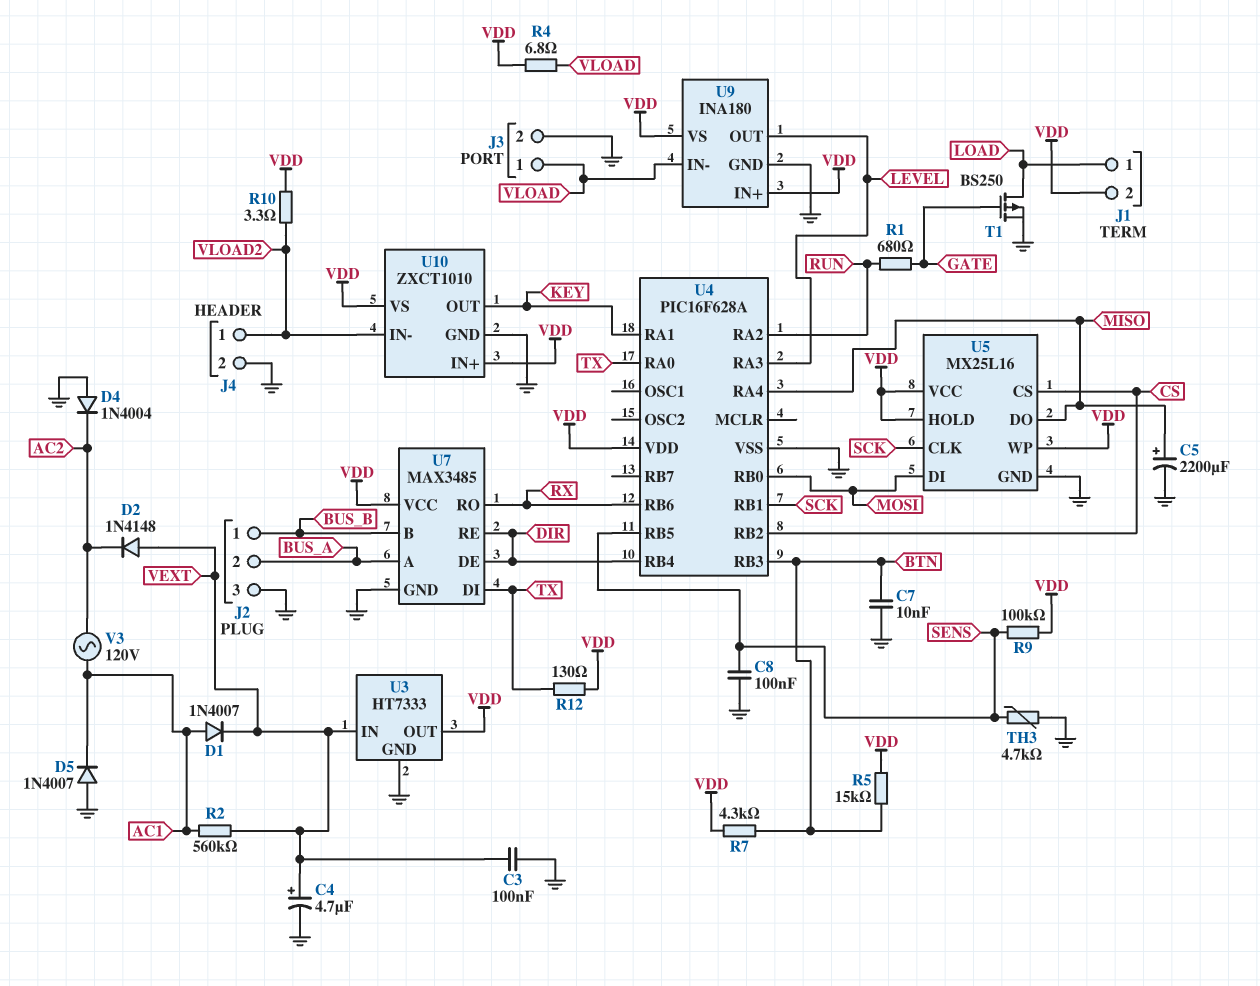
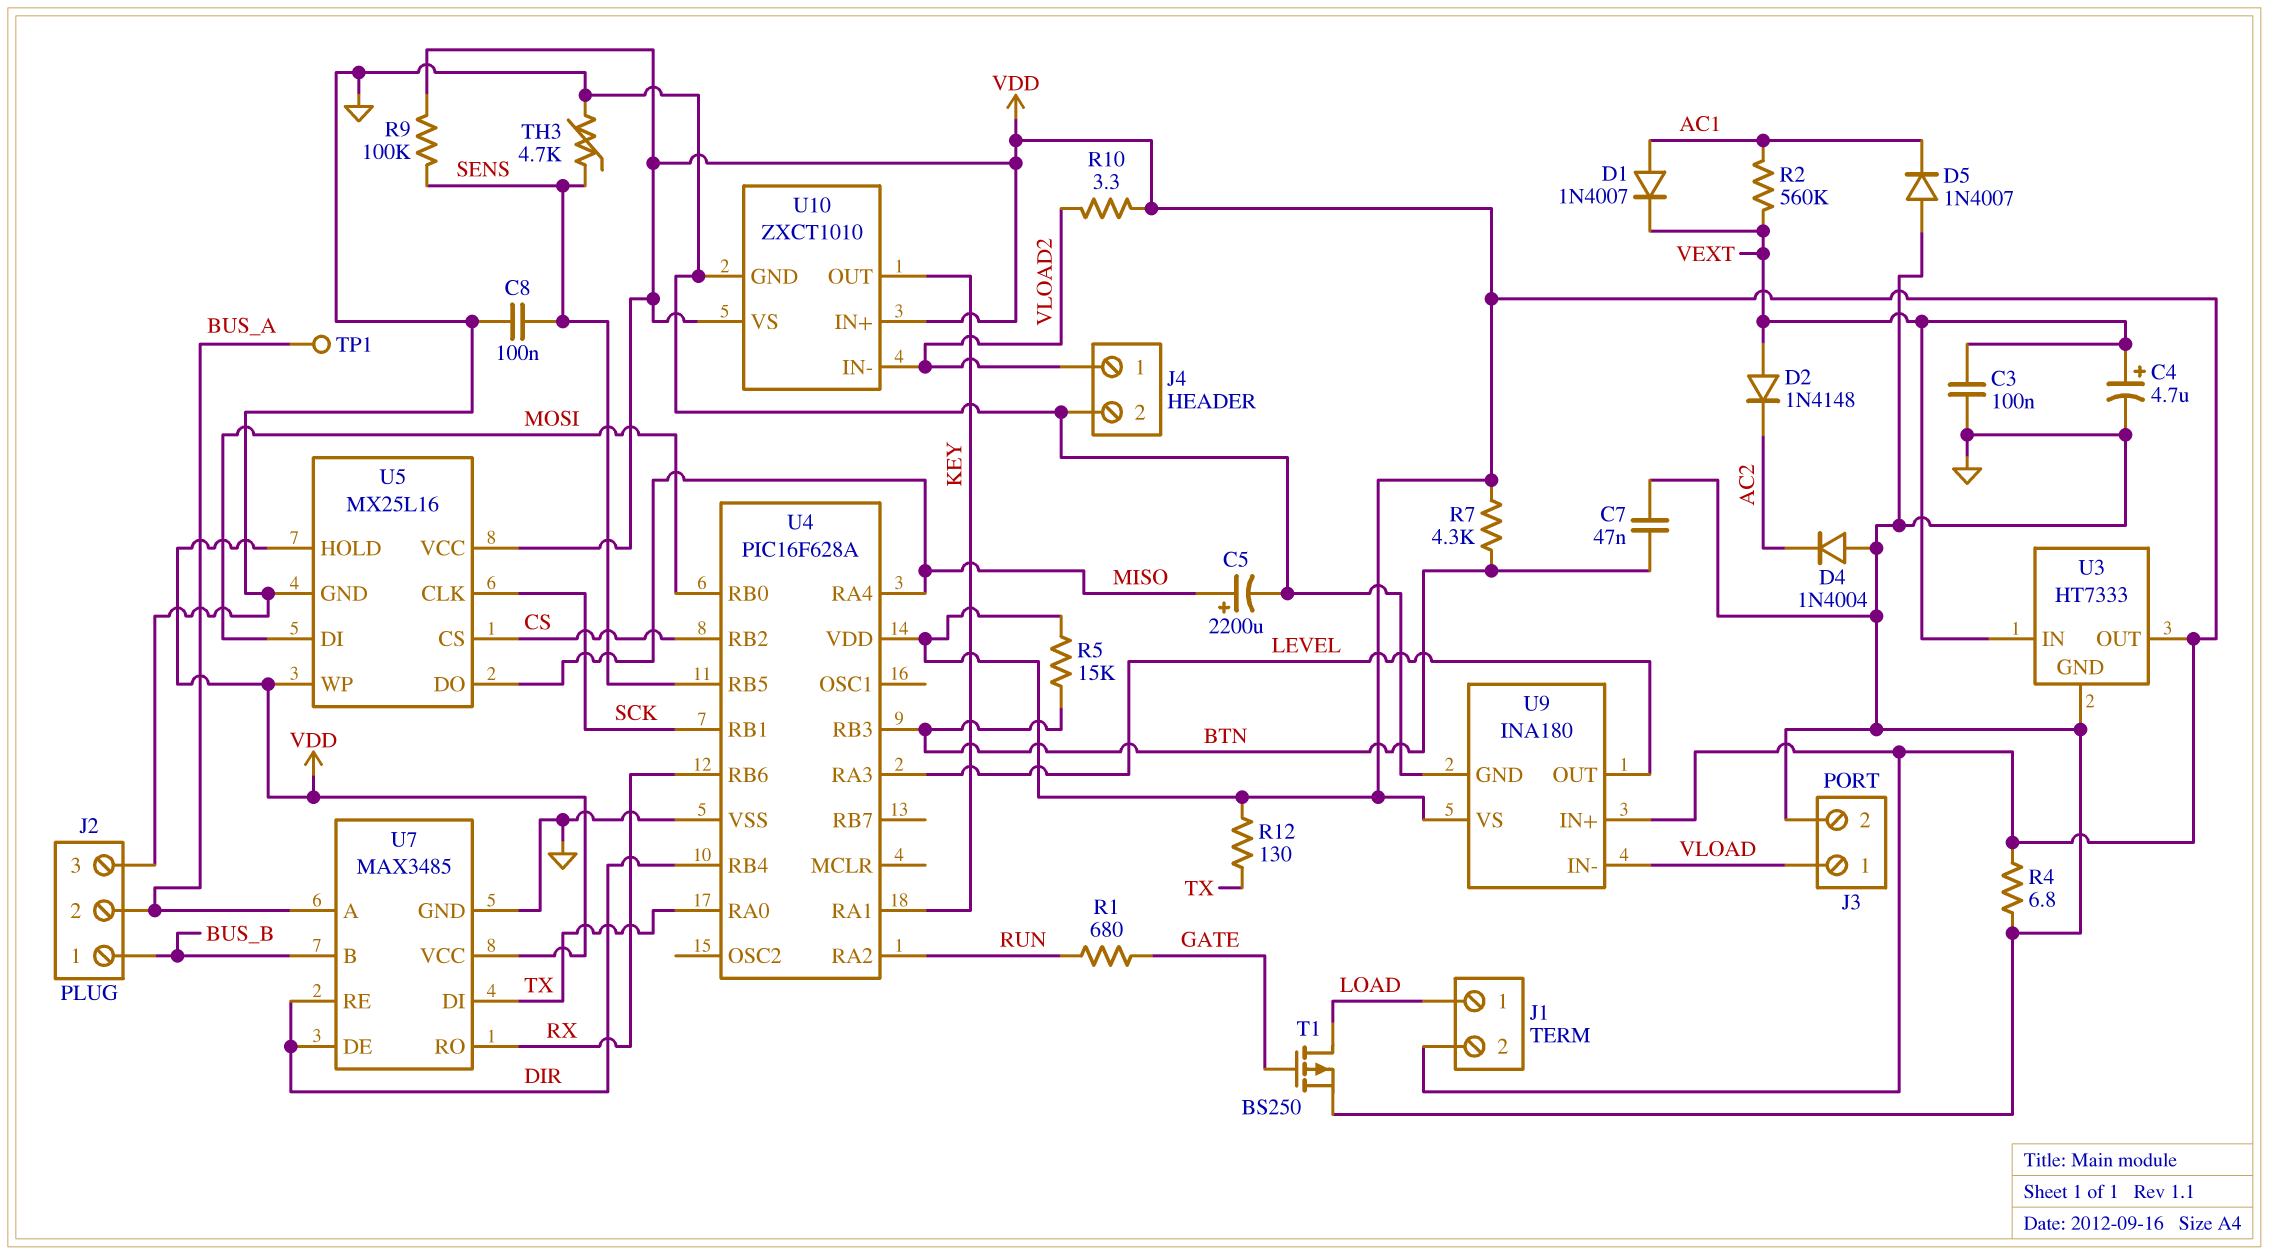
C7: 10nF (BTN, GND) -> 47nF (BTN, GND)
R4: 6.8 (VDD, VLOAD) -> 6.8 (GND, VDD)
TP1: none -> test point (BUS_A)
V3: AC 120V (AC1, AC2) -> none

